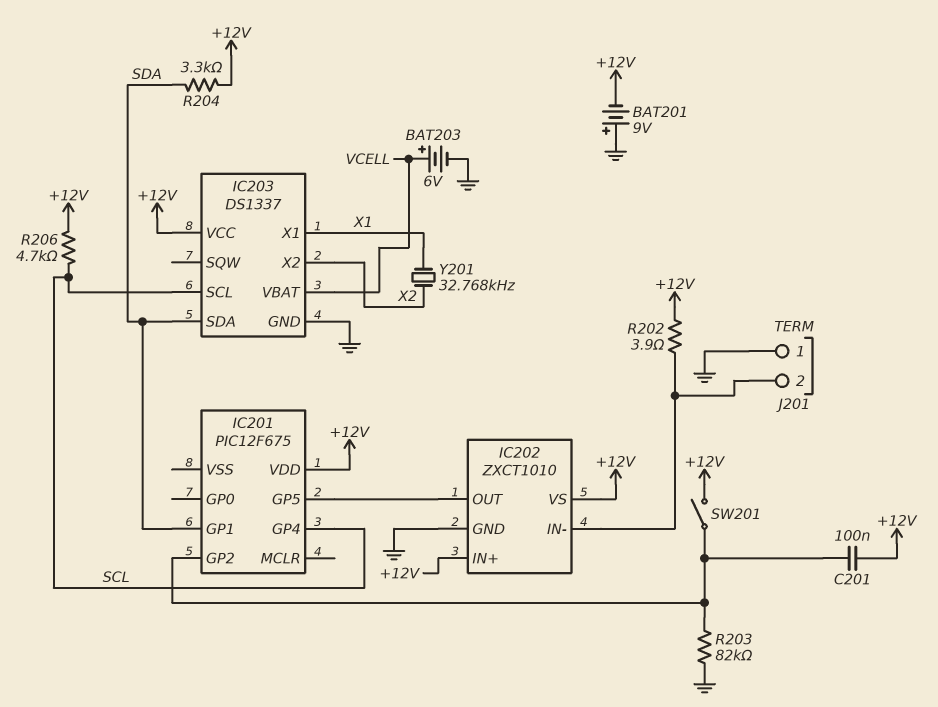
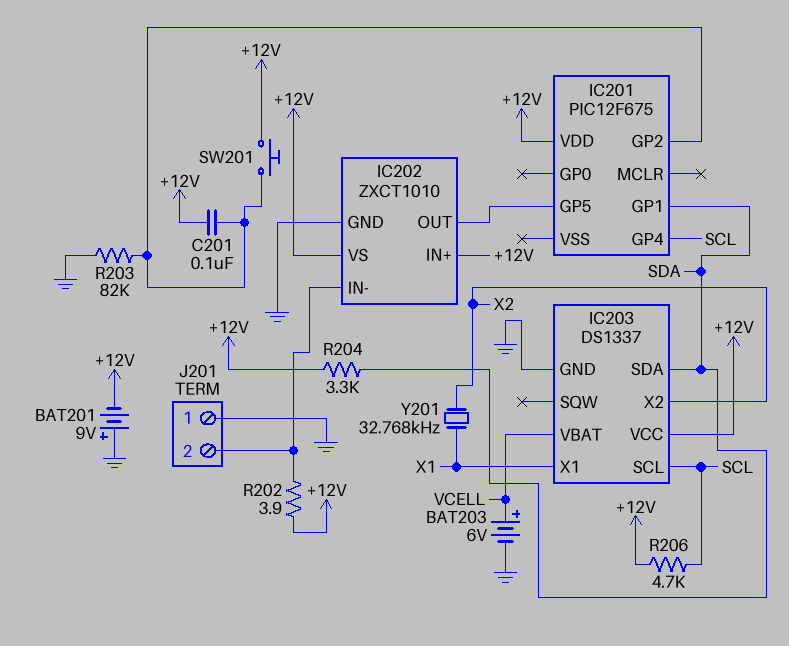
SW201: switch (+12V, IC201/GP2) -> button (+12V, IC201/GP2)

